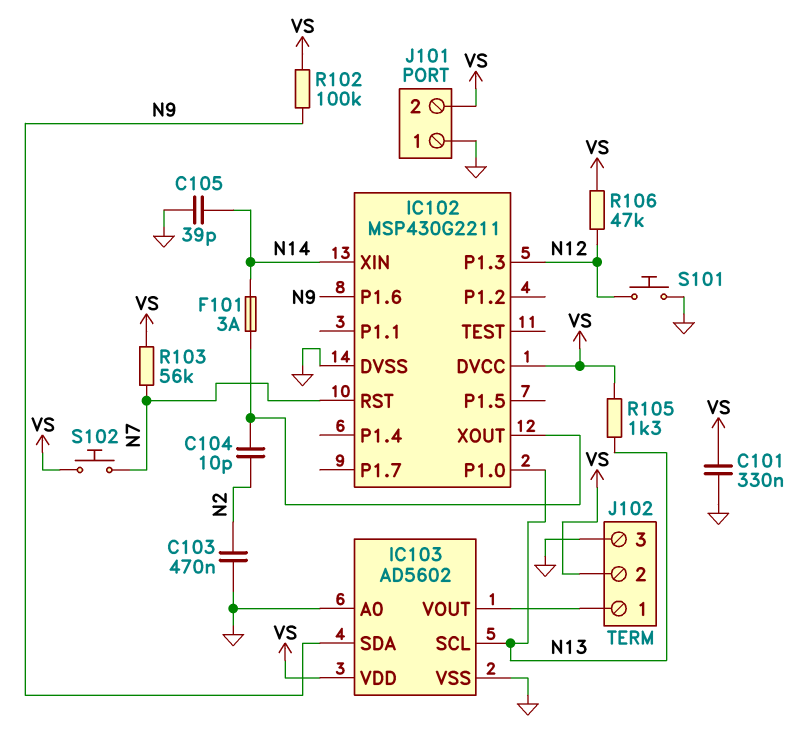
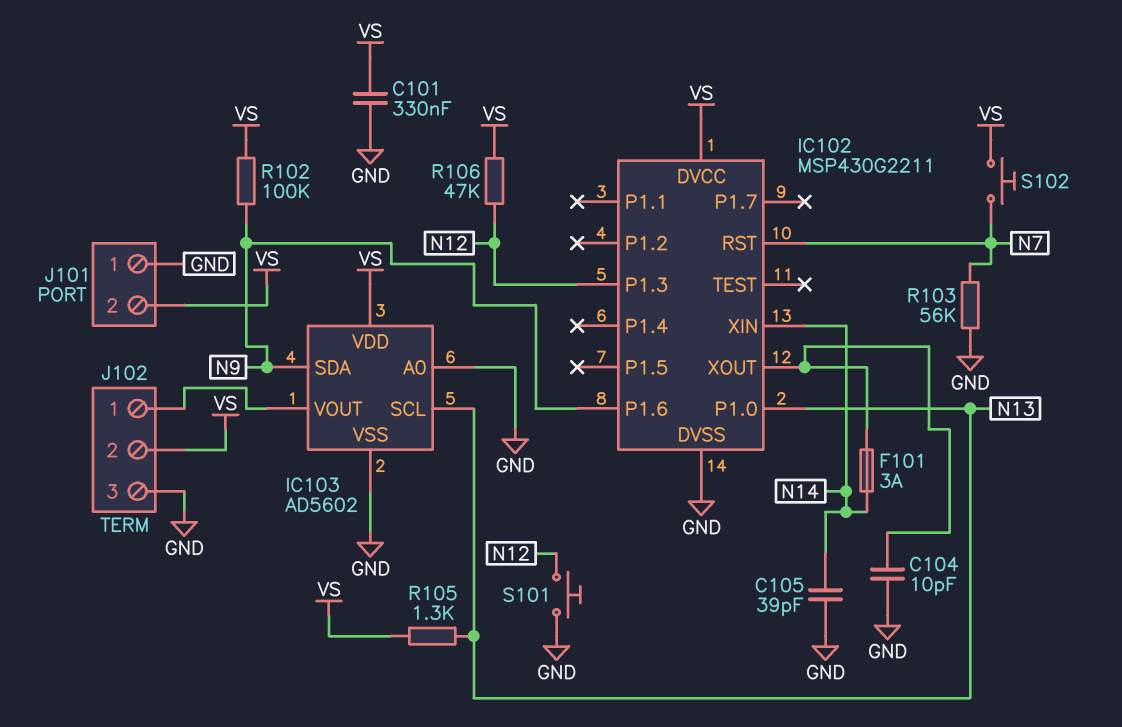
C103: 470nF (GND, N2) -> none
C104: 10pF (IC102/XOUT, N2) -> 10pF (GND, IC102/XOUT)
R103: 56k (N7, VS) -> 56k (GND, N7)

